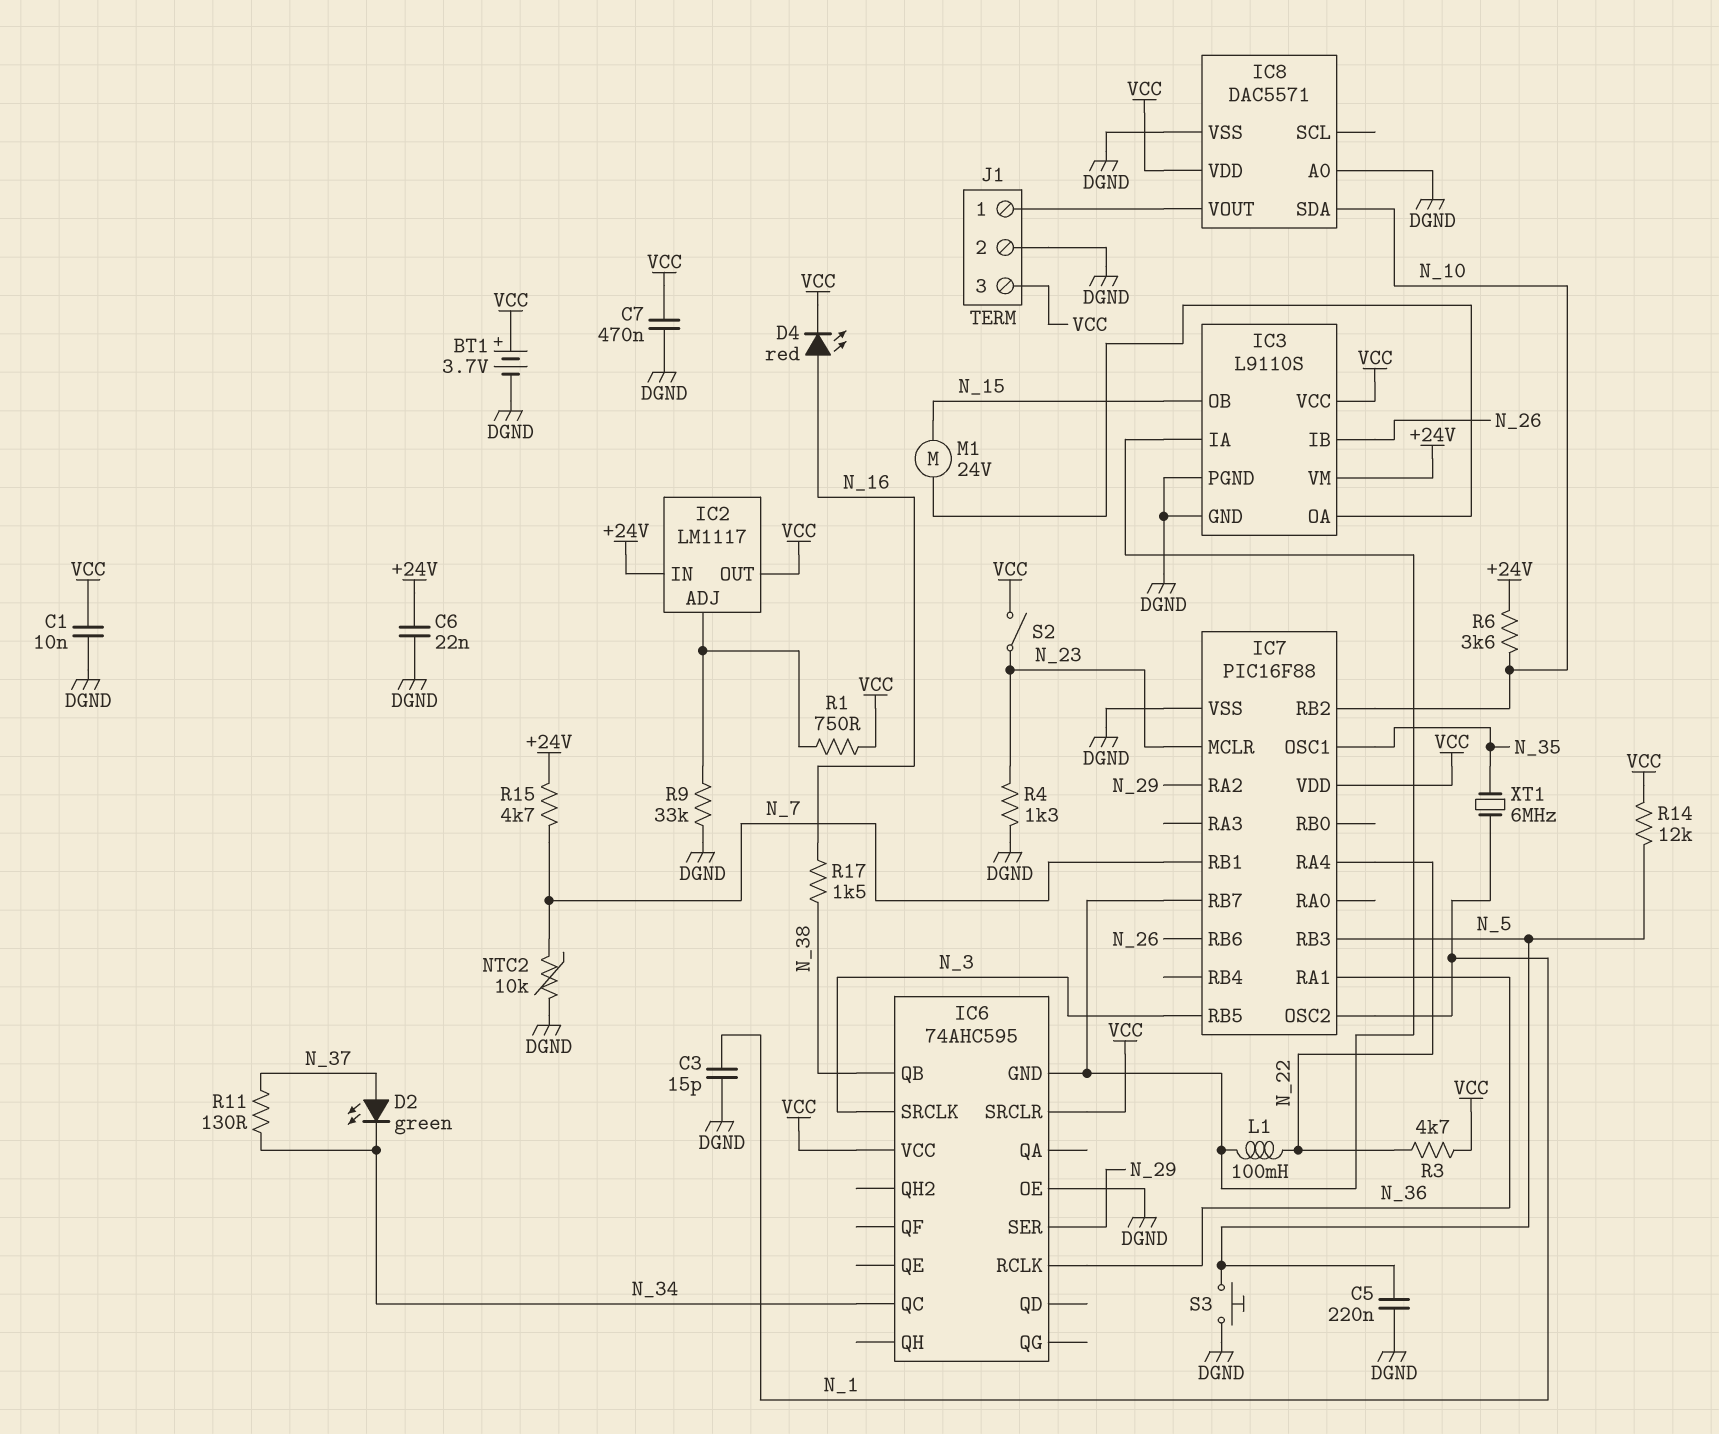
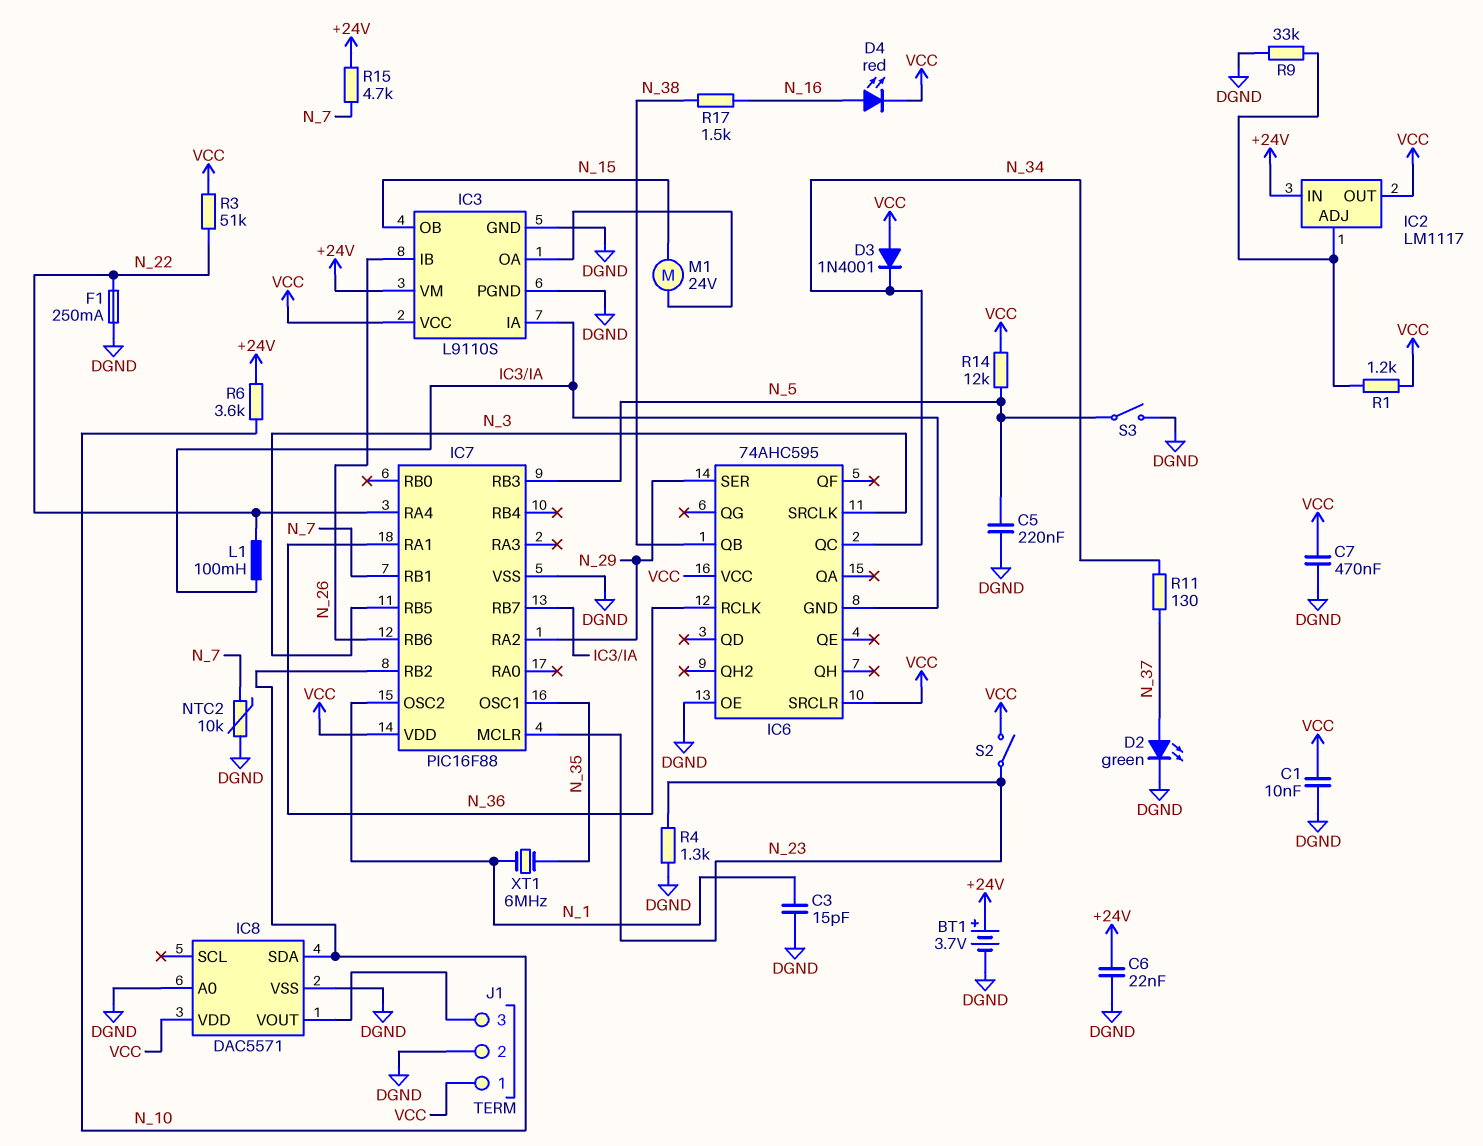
BT1: 3.7V (plus VCC, minus DGND) -> 3.7V (plus +24V, minus DGND)
D2: LED green (A N_37, K N_34) -> LED green (A N_37, K DGND)
D3: none -> diode 1N4001 (A VCC, K N_34)
F1: none -> 250mA (DGND, N_22)
J1 pin 1: IC8/VOUT -> VCC
J1 pin 3: VCC -> IC8/VOUT
R1: 750 (IC2/ADJ, VCC) -> 1.2k (IC2/ADJ, VCC)
R3: 4.7k (N_22, VCC) -> 51k (N_22, VCC)
S3: button (DGND, N_5) -> switch (DGND, N_5)

